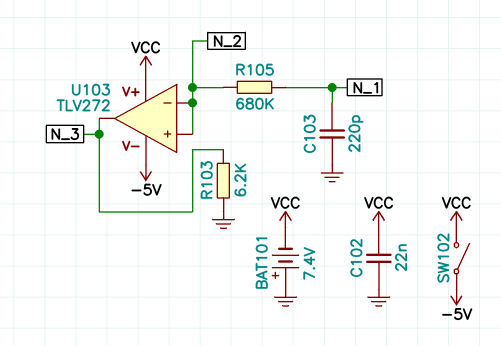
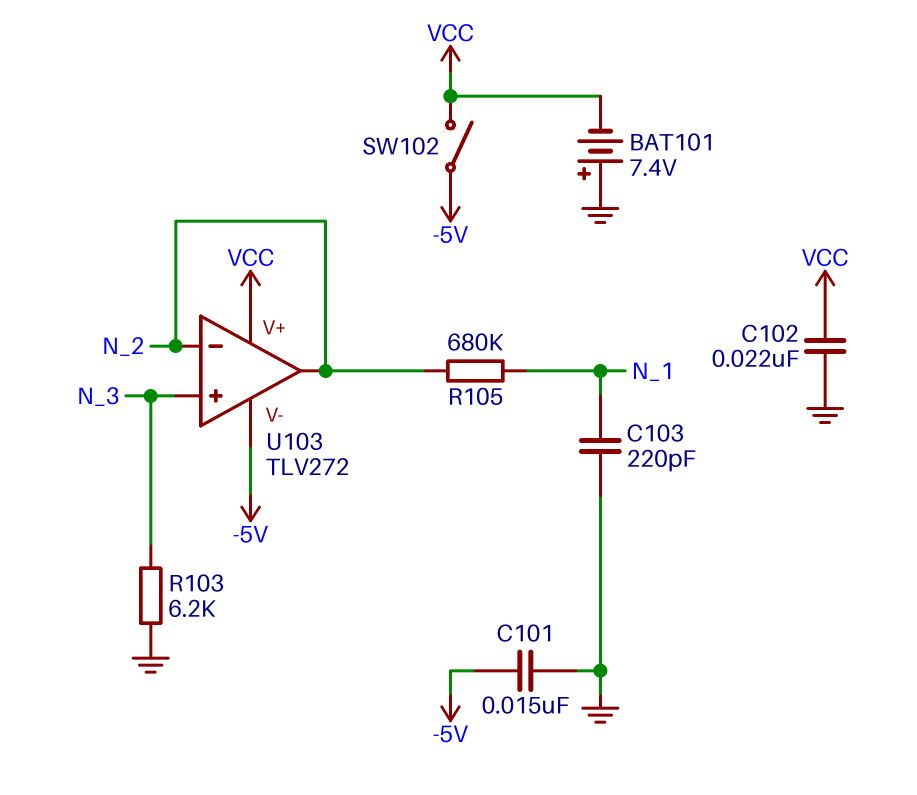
C101: none -> 15nF (-5V, GND)
U103 pin in+: N_2 -> N_3
U103 pin out: N_3 -> N_2

